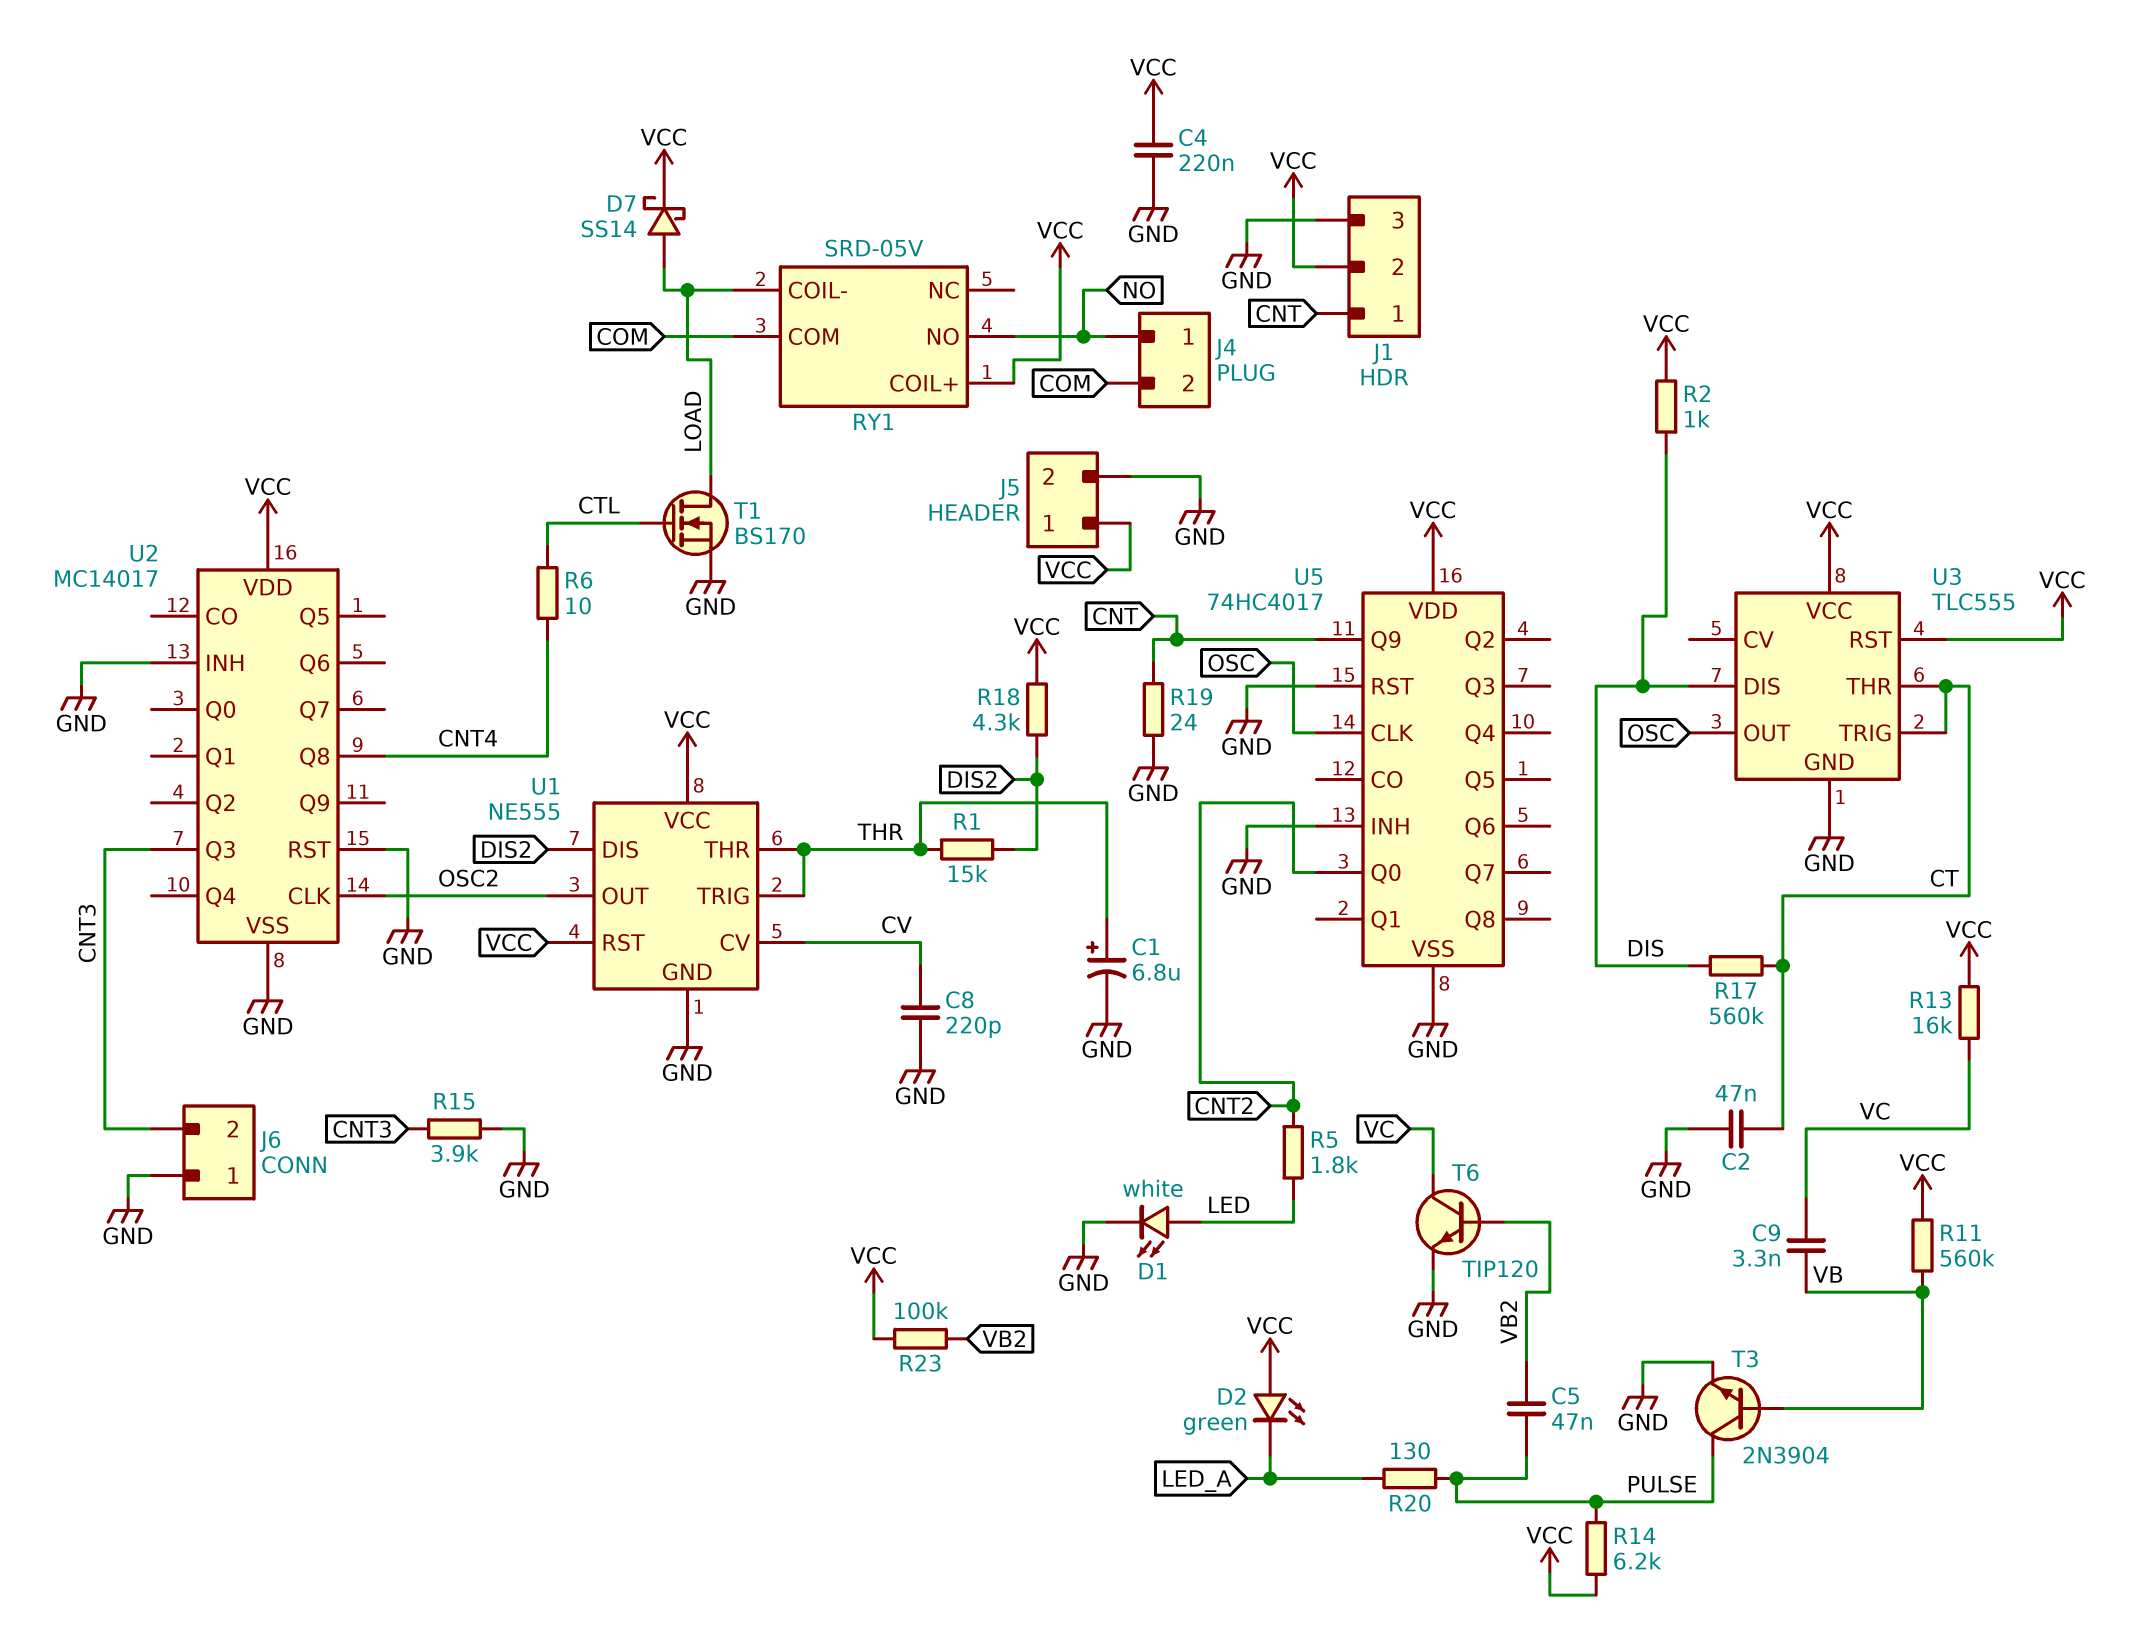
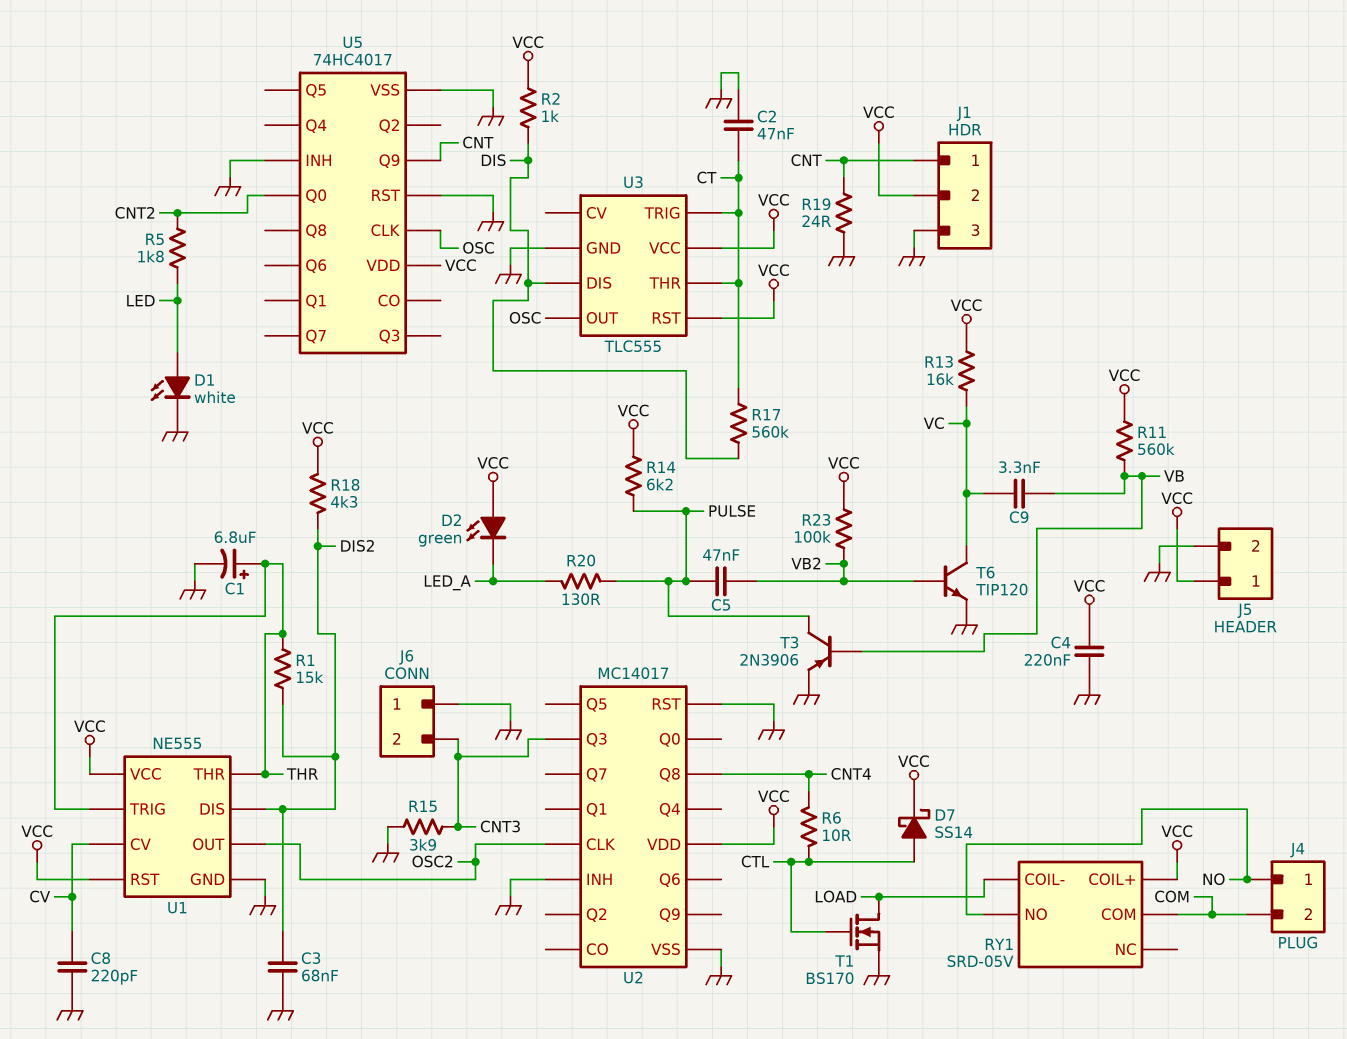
C3: none -> 68nF (DIS2, GND)
D7: schottky SS14 (A LOAD, K VCC) -> schottky SS14 (A CTL, K VCC)
T3: NPN 2N3904 (B VB, C PULSE, E GND) -> PNP 2N3906 (B VB, C PULSE, E GND)

